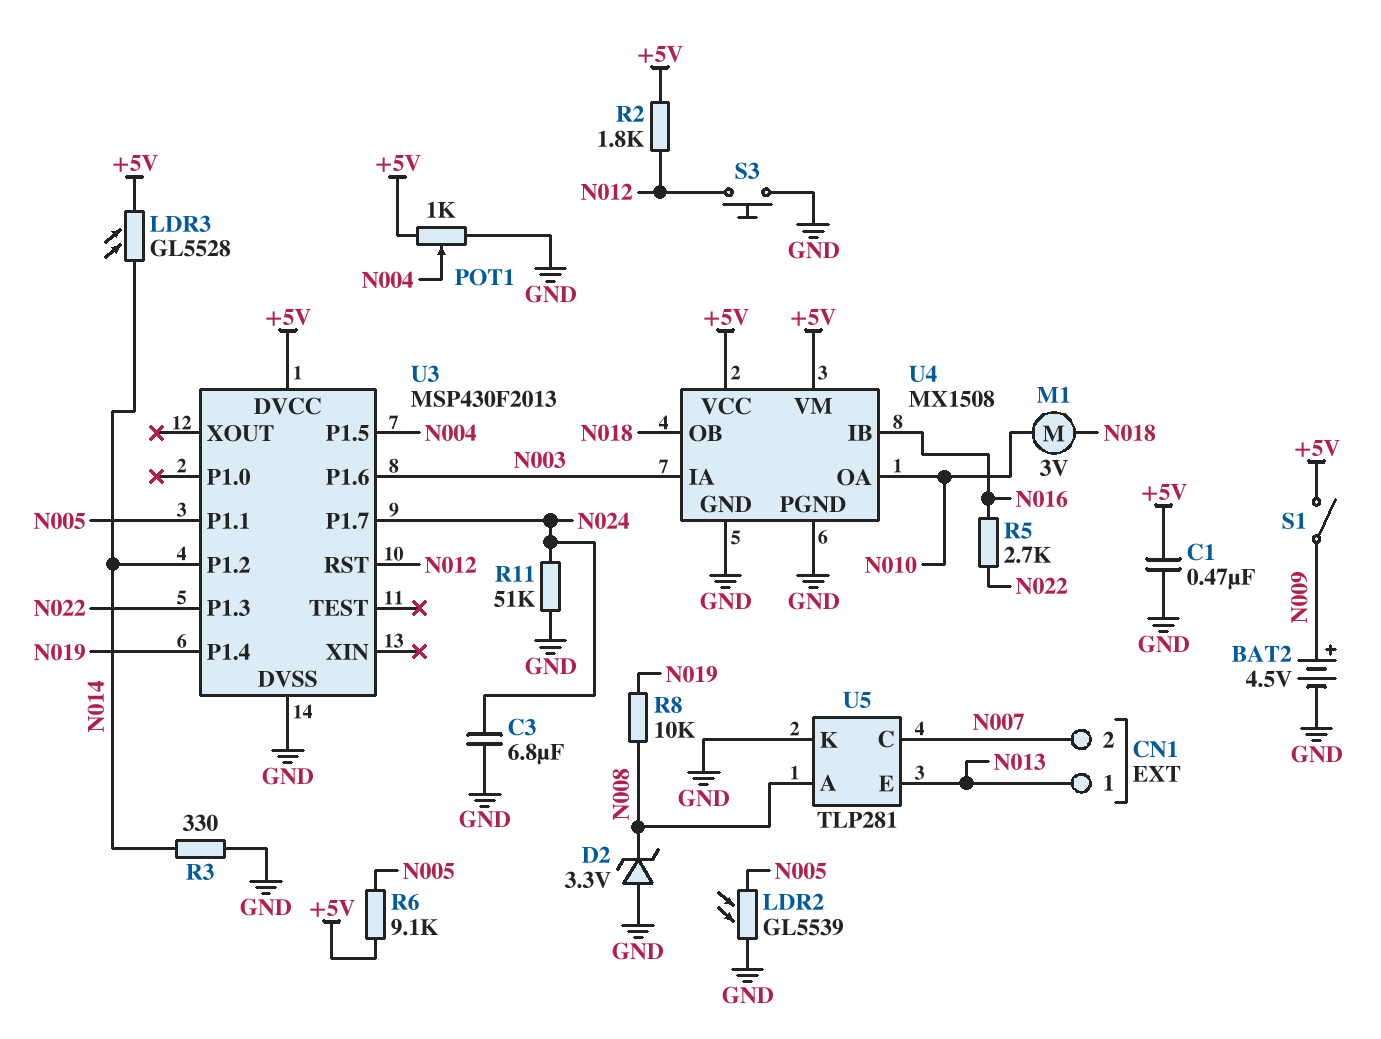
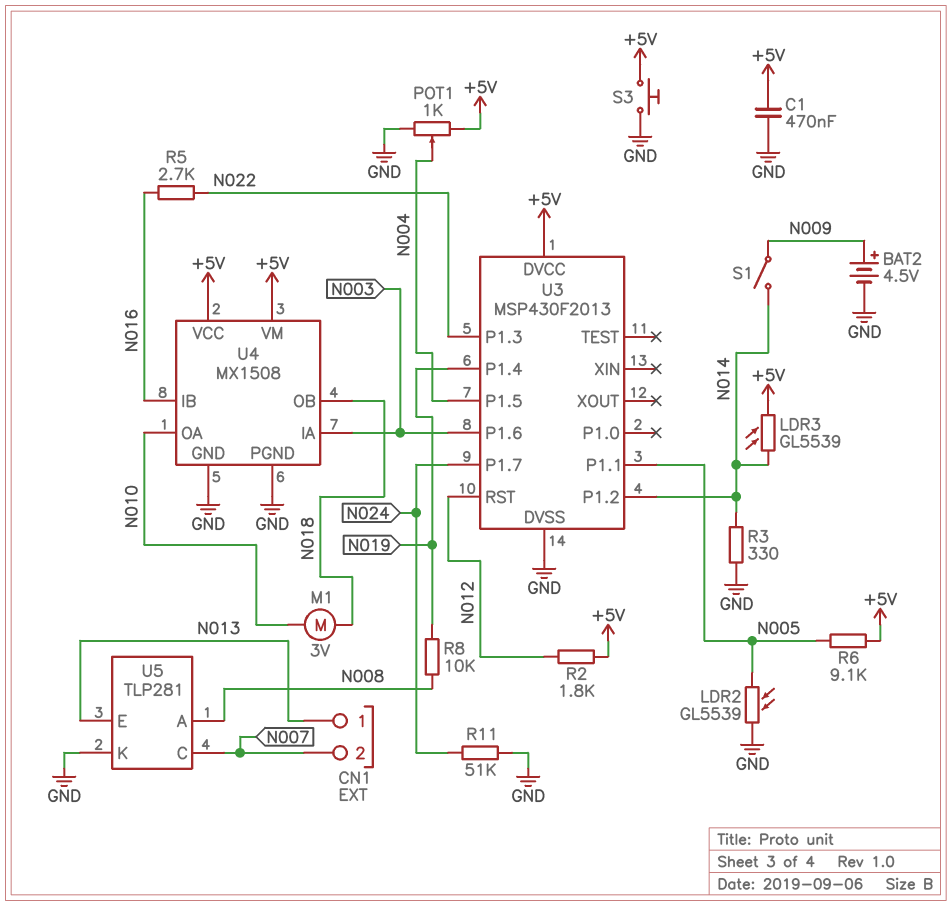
C3: 6.8uF (GND, N024) -> none
D2: zener 3.3V (A GND, K N008) -> none
LDR3: GL5528 (+5V, N014) -> GL5539 (+5V, N014)
S1: switch (+5V, N009) -> switch (N009, N014)
S3: button (GND, N012) -> button (+5V, GND)

